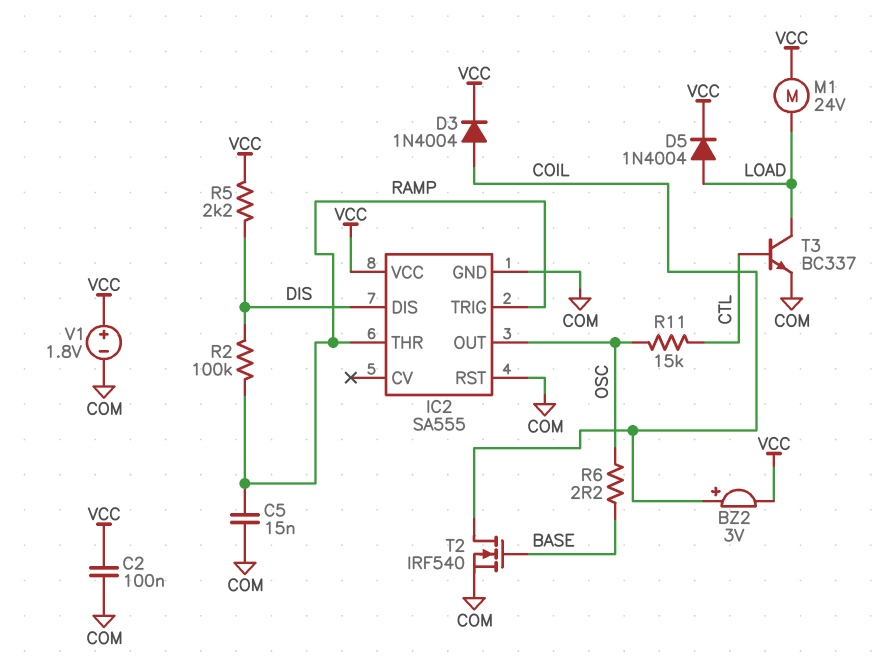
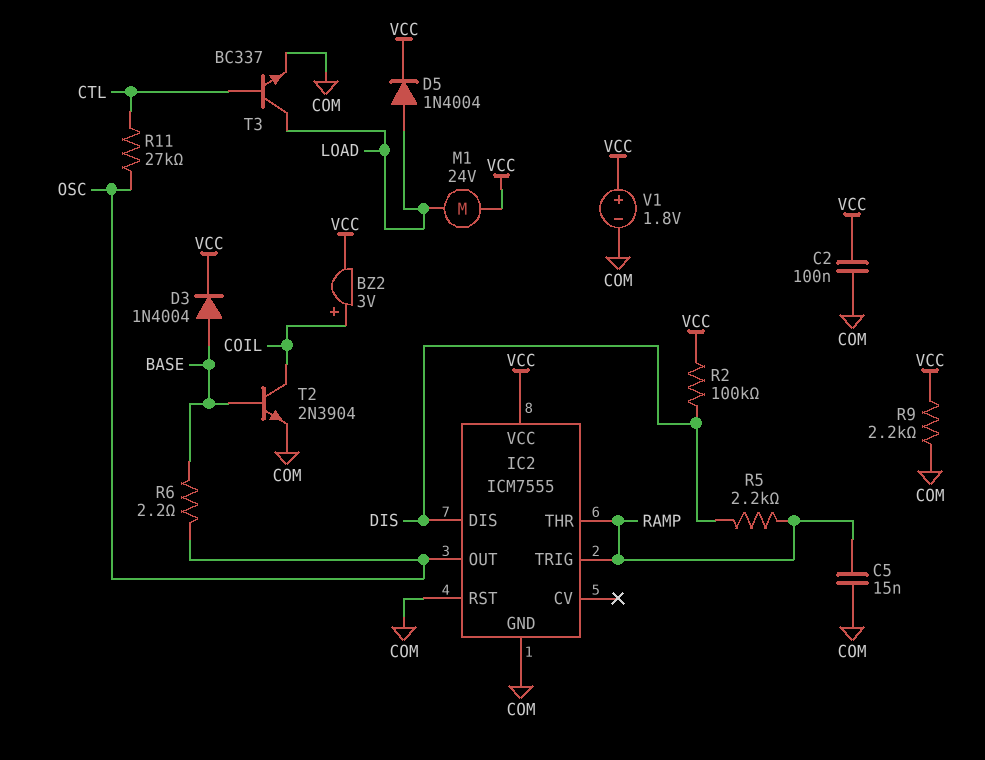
D3: diode 1N4004 (A COIL, K VCC) -> diode 1N4004 (A BASE, K VCC)
IC2: SA555 -> ICM7555
R2: 100k (DIS, RAMP) -> 100k (DIS, VCC)
R5: 2.2k (DIS, VCC) -> 2.2k (DIS, RAMP)
R9: none -> 2.2k (COM, VCC)
R11: 15k (CTL, OSC) -> 27k (CTL, OSC)
T2: NMOS IRF540 (G BASE, D COIL, S COM) -> NPN 2N3904 (B BASE, C COIL, E COM)

